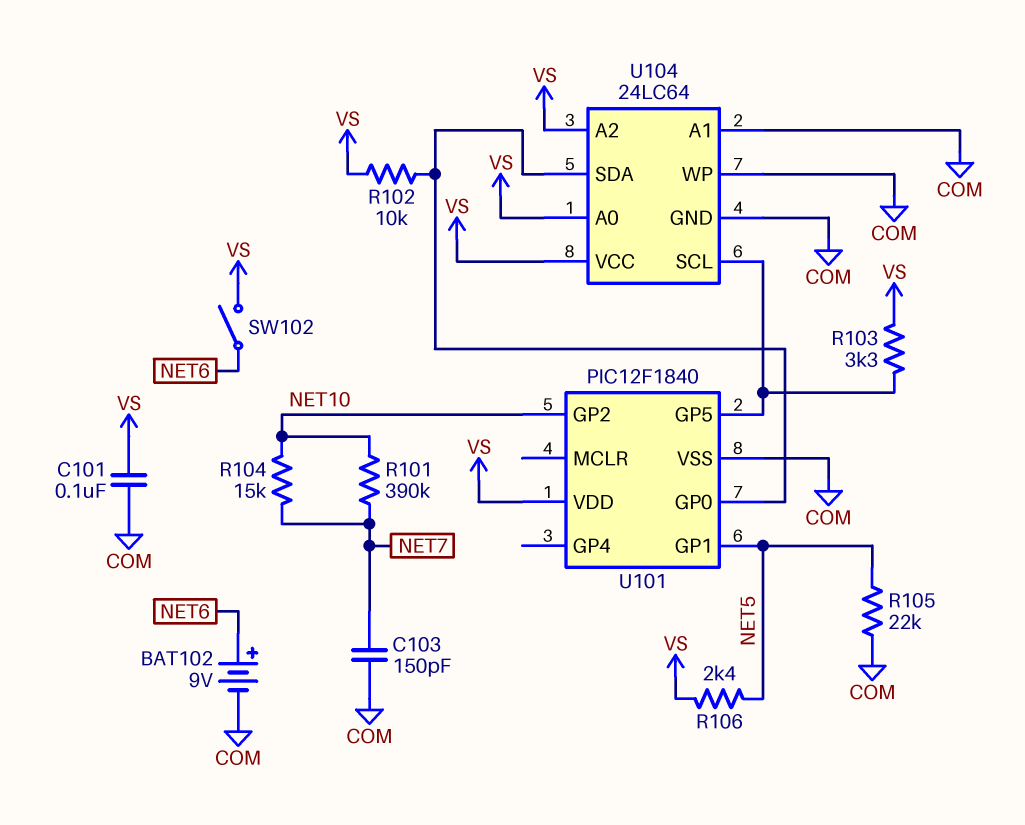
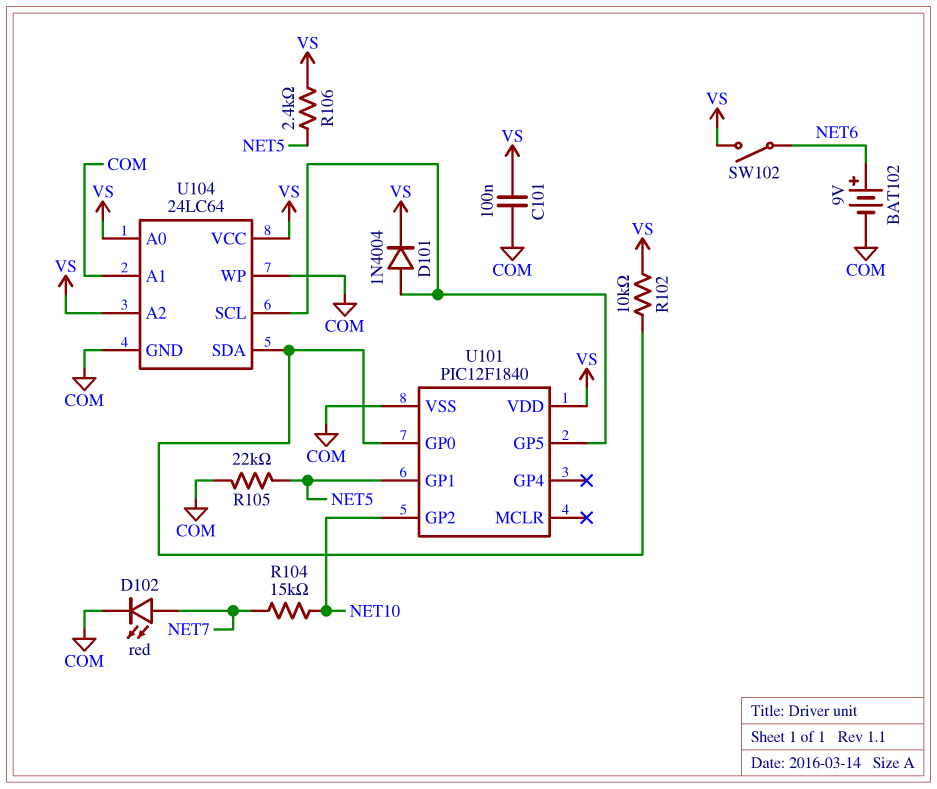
C103: 150pF (COM, NET7) -> none
D101: none -> diode 1N4004 (A U101/GP5, K VS)
D102: none -> LED red (A NET7, K COM)
R101: 390k (NET7, NET10) -> none
R103: 3.3k (U101/GP5, VS) -> none

